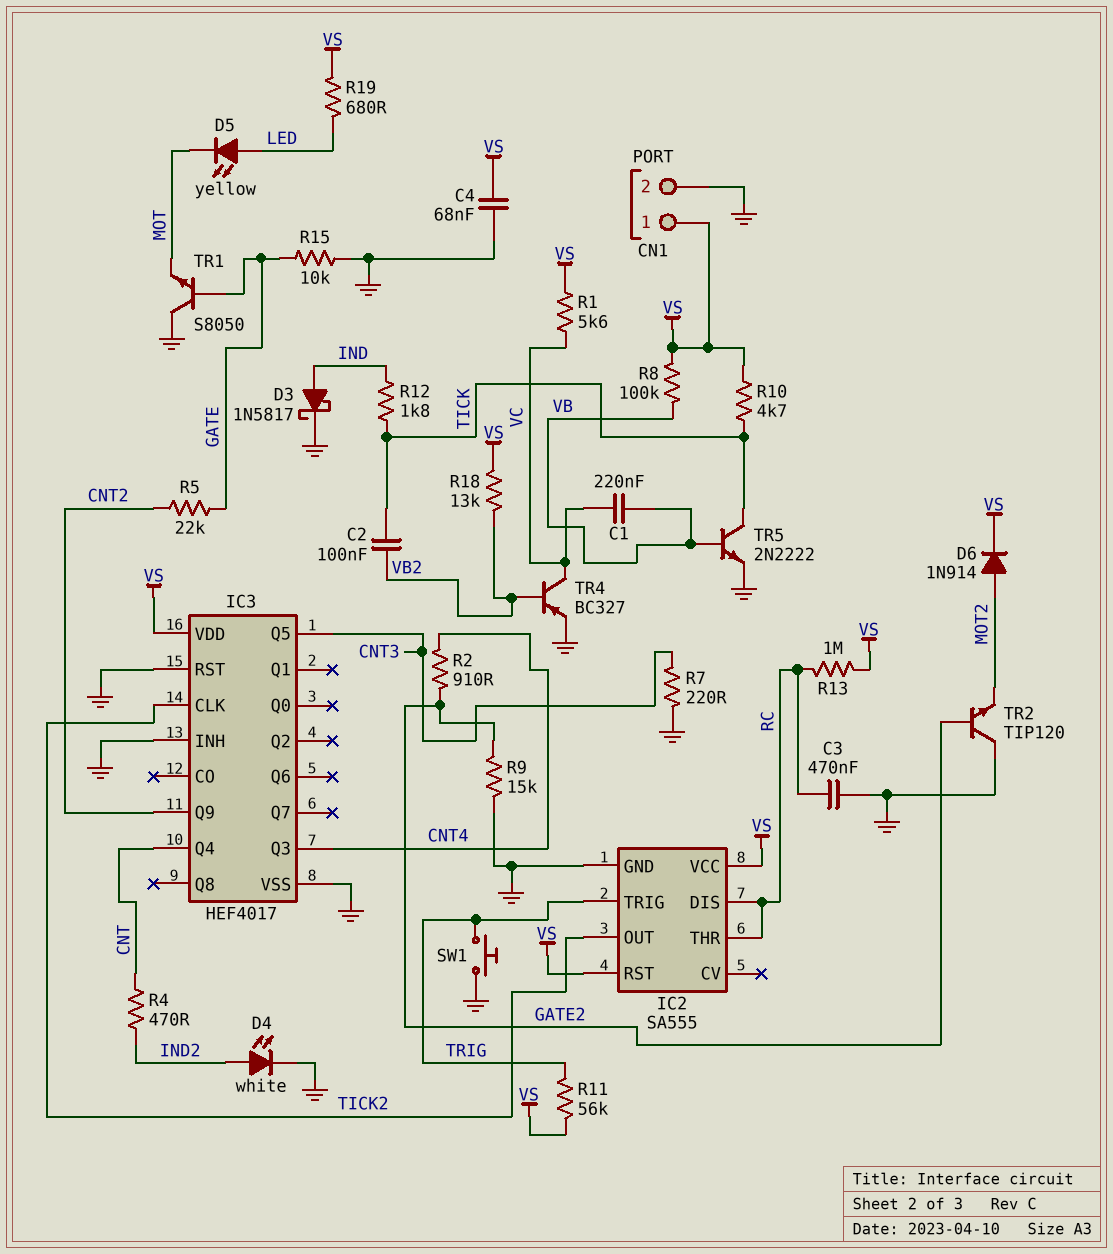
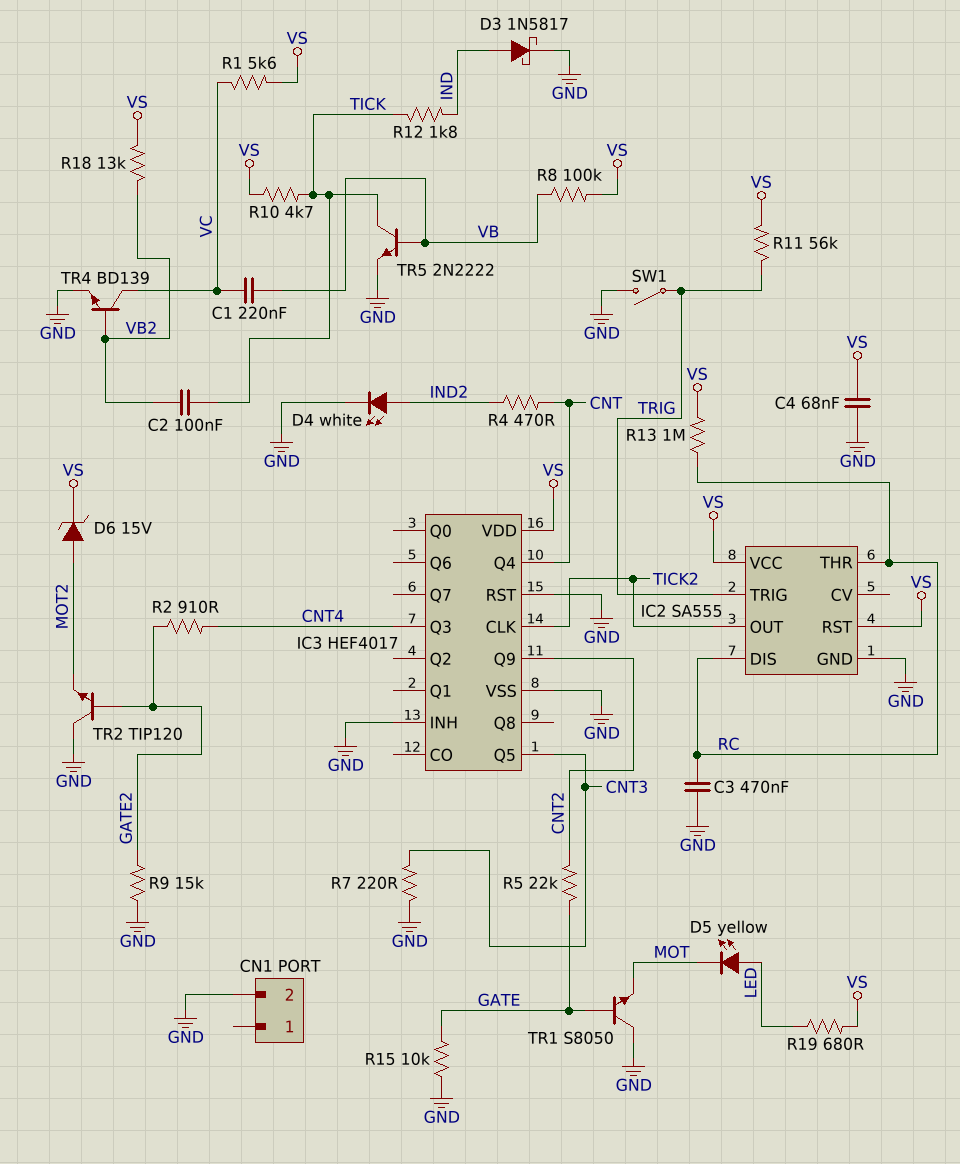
CN1 pin 1: VS -> none
D6: diode 1N914 (A MOT2, K VS) -> zener 15V (A MOT2, K VS)
SW1: button (GND, TRIG) -> switch (GND, TRIG)
TR4: PNP BC327 (B VB2, C VC, E GND) -> NPN BD139 (B VB2, C VC, E GND)

